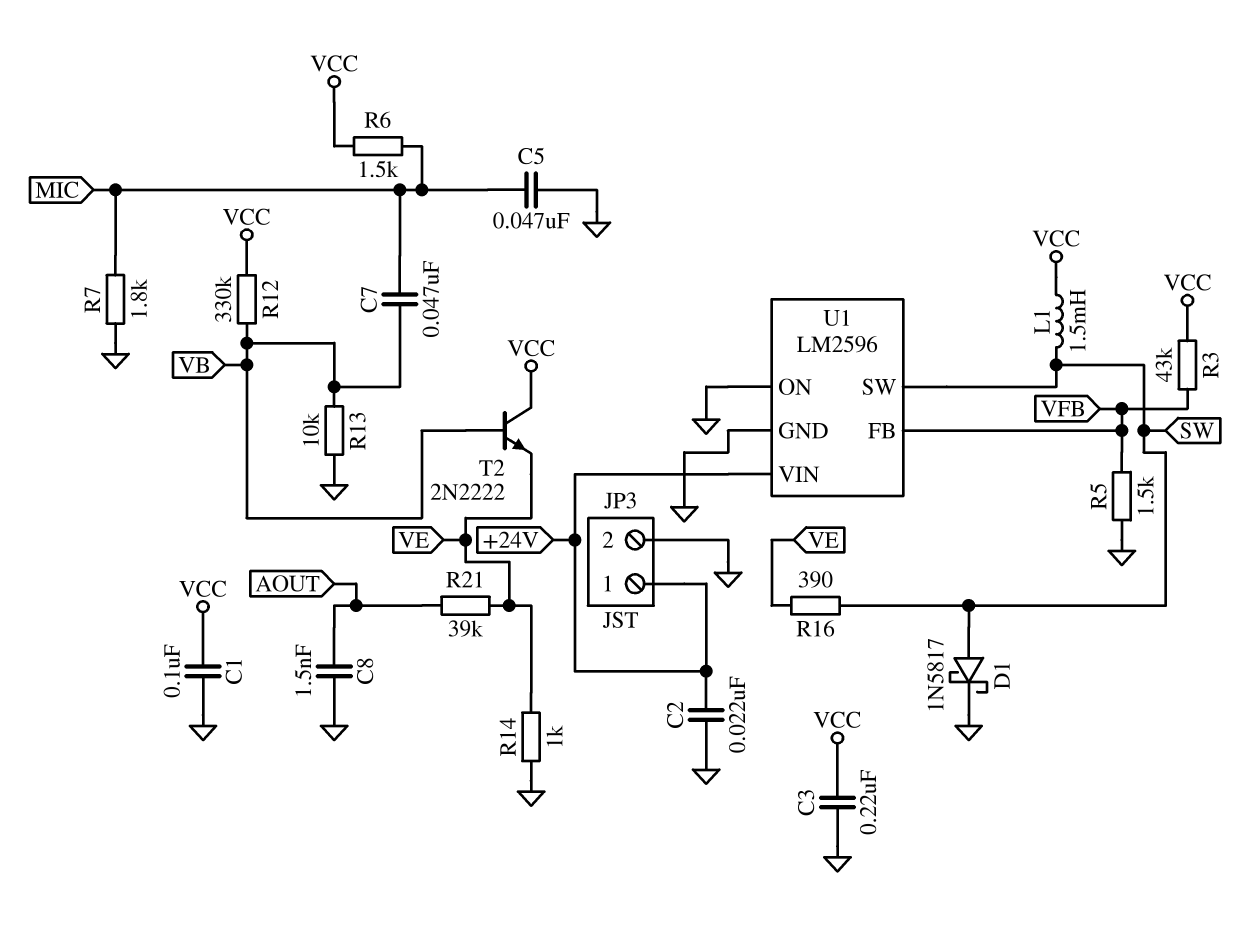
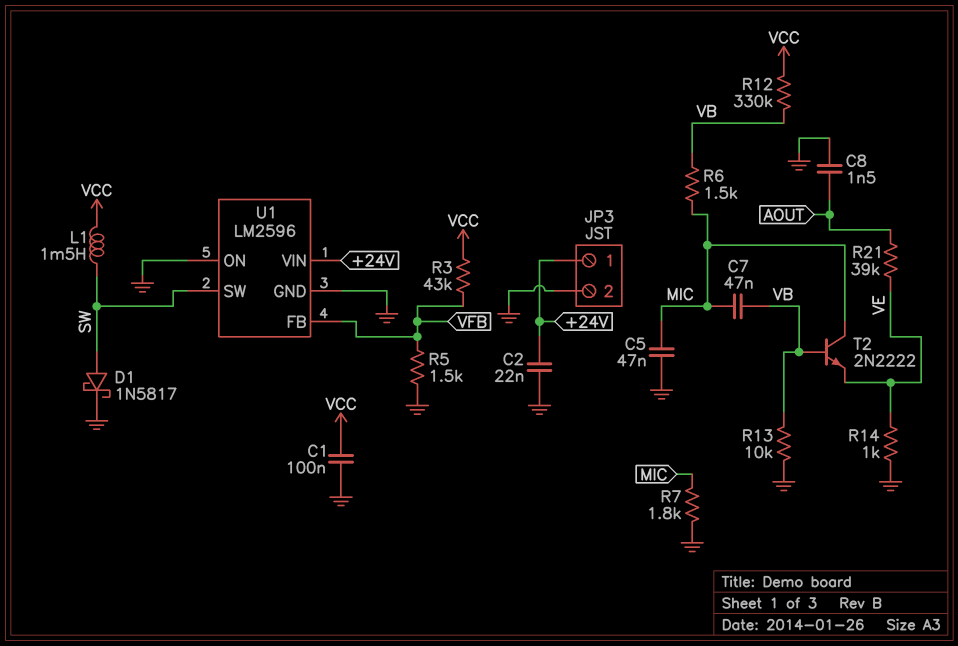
C3: 220nF (GND, VCC) -> none
R6: 1.5k (MIC, VCC) -> 1.5k (MIC, VB)
R16: 390 (SW, VE) -> none
T2: NPN 2N2222 (B VB, C VCC, E VE) -> NPN 2N2222 (B VB, C MIC, E VE)

